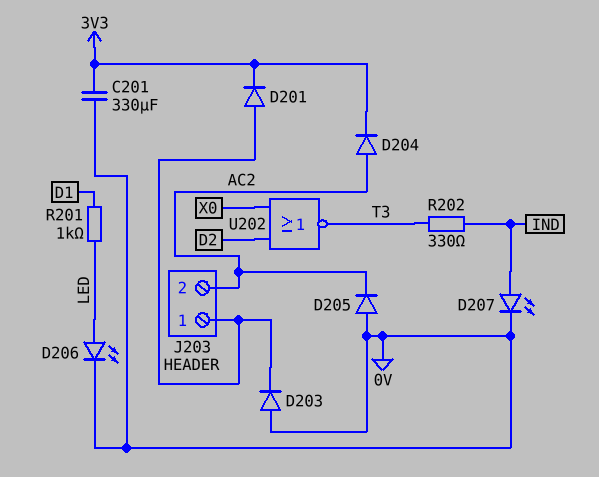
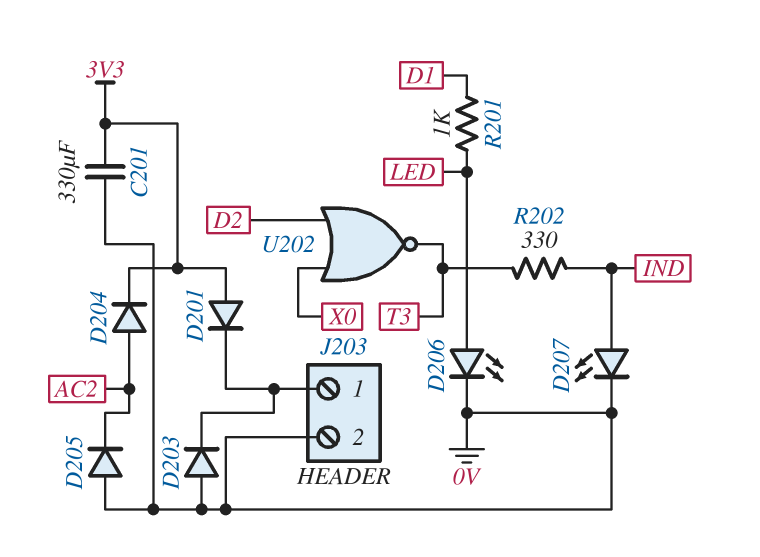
D201: diode (A J203/1, K 3V3) -> diode (A 3V3, K J203/1)
J203 pin 2: AC2 -> 0V

